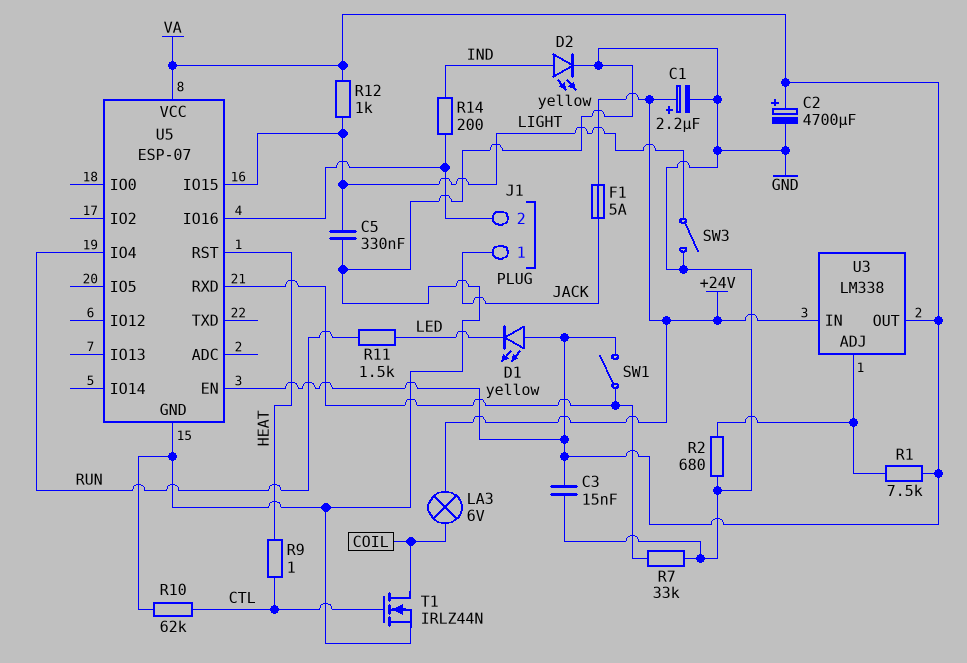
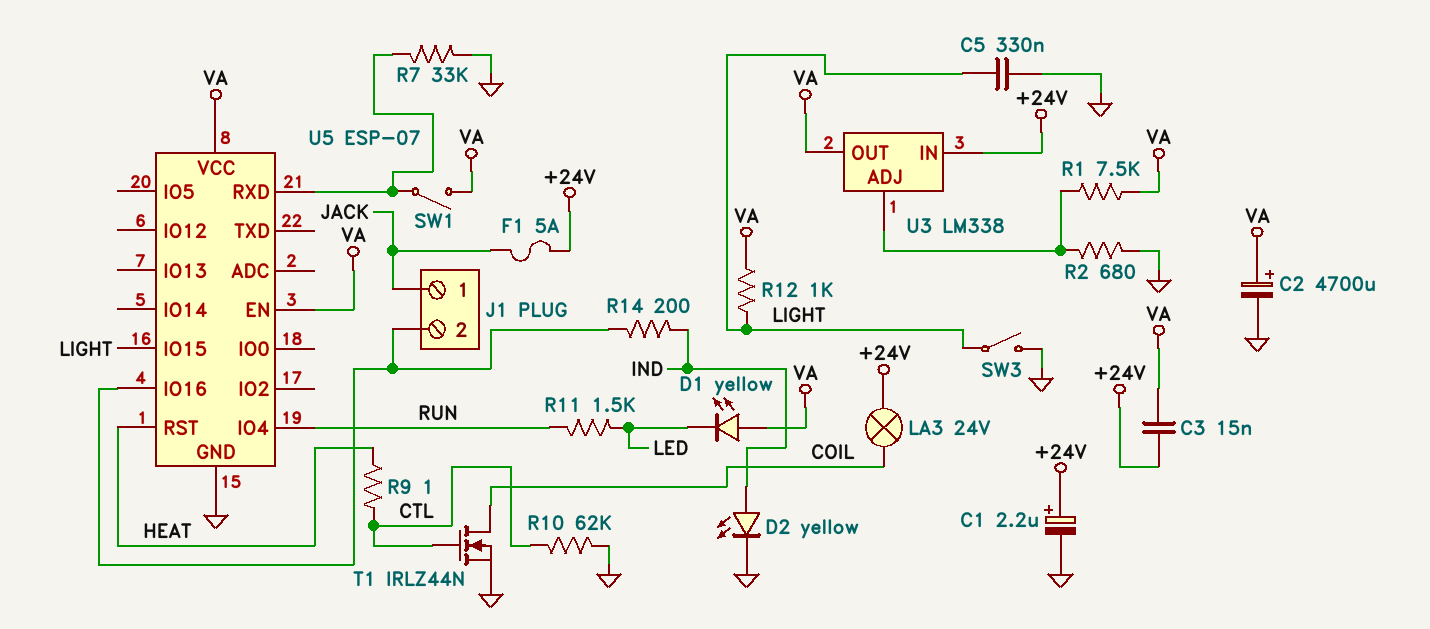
C3: 15nF (GND, VA) -> 15nF (+24V, VA)
LA3: lamp 6V (+24V, COIL) -> lamp 24V (+24V, COIL)

